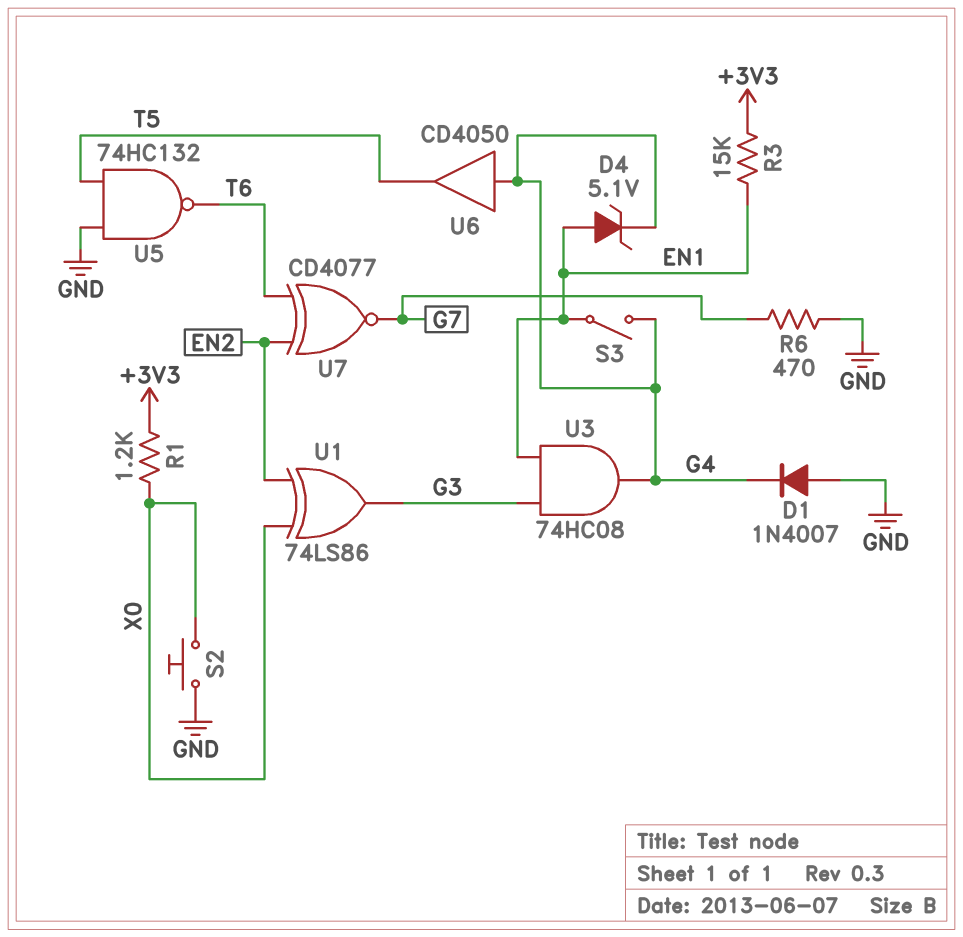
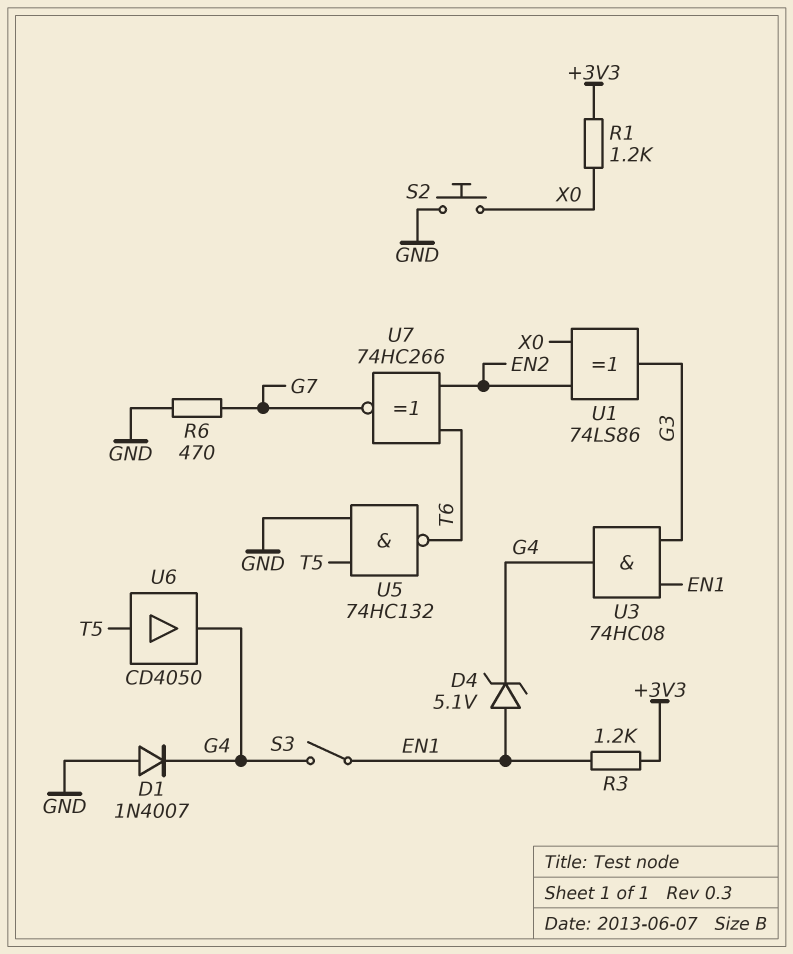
R3: 15k (+3V3, EN1) -> 1.2k (+3V3, EN1)
U6: buffer CD4050 (in G4, out T5) -> buffer CD4050 (in T5, out G4)
U7: XNOR CD4077 (in EN2, in T6, out G7) -> XNOR 74HC266 (in EN2, in T6, out G7)

